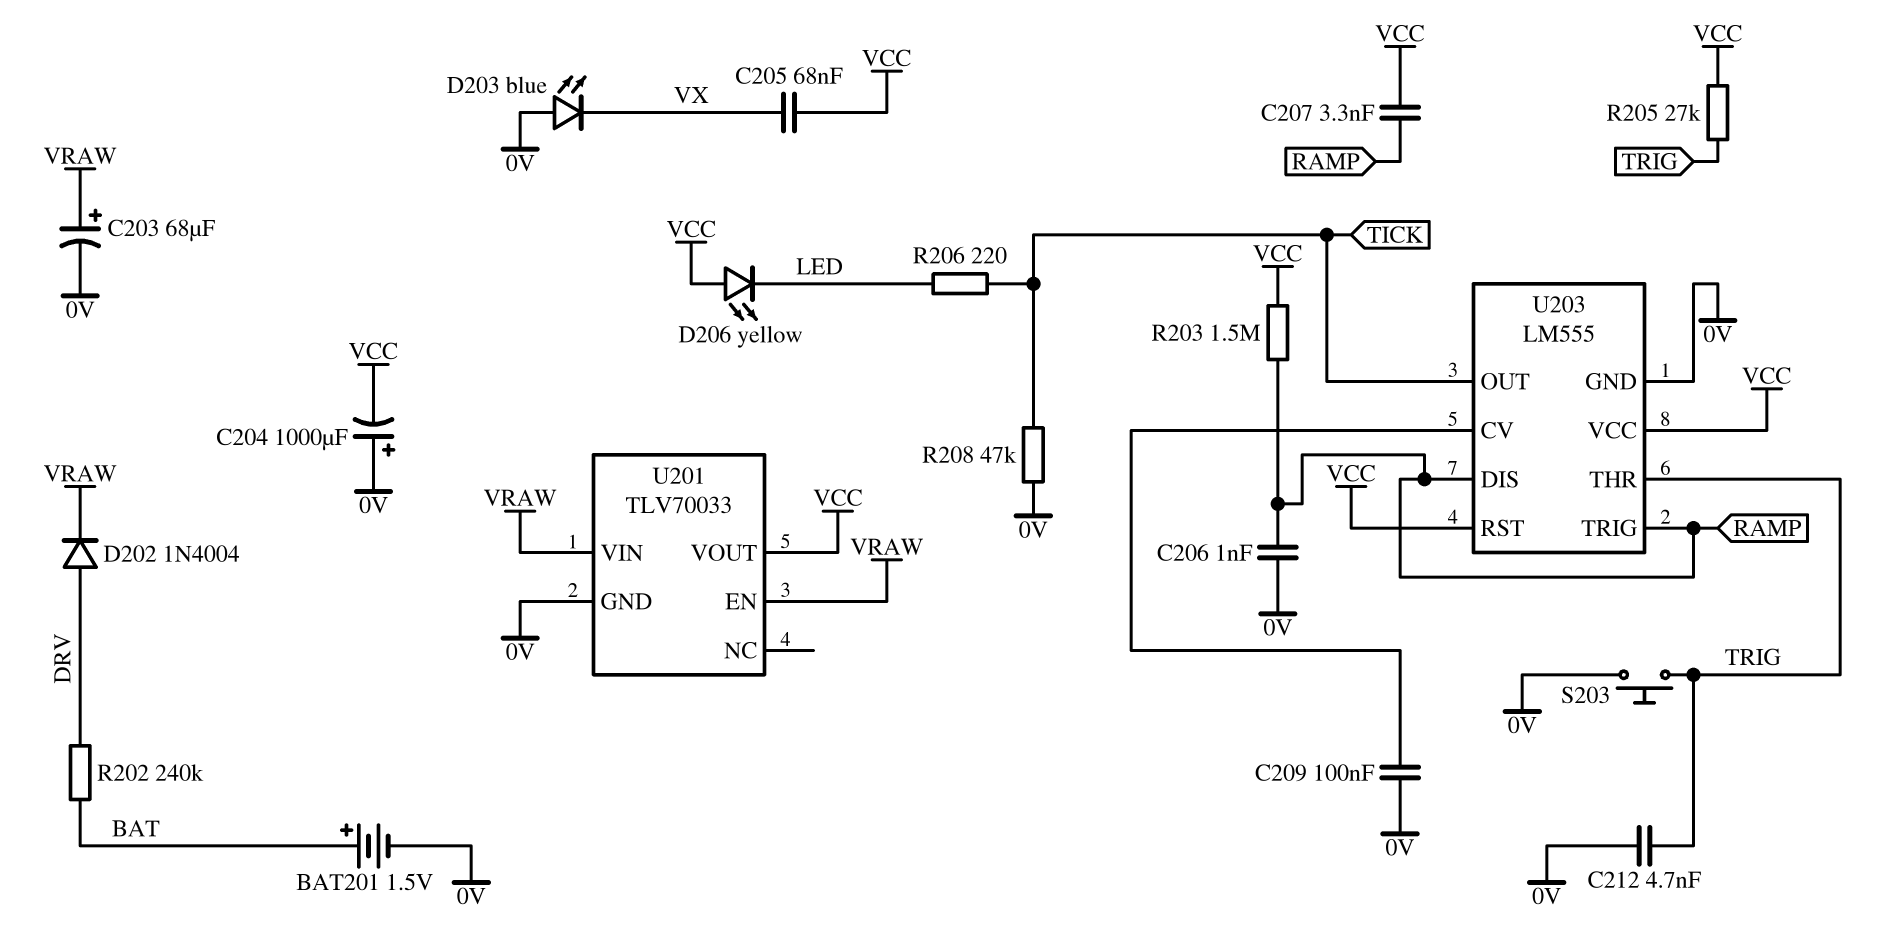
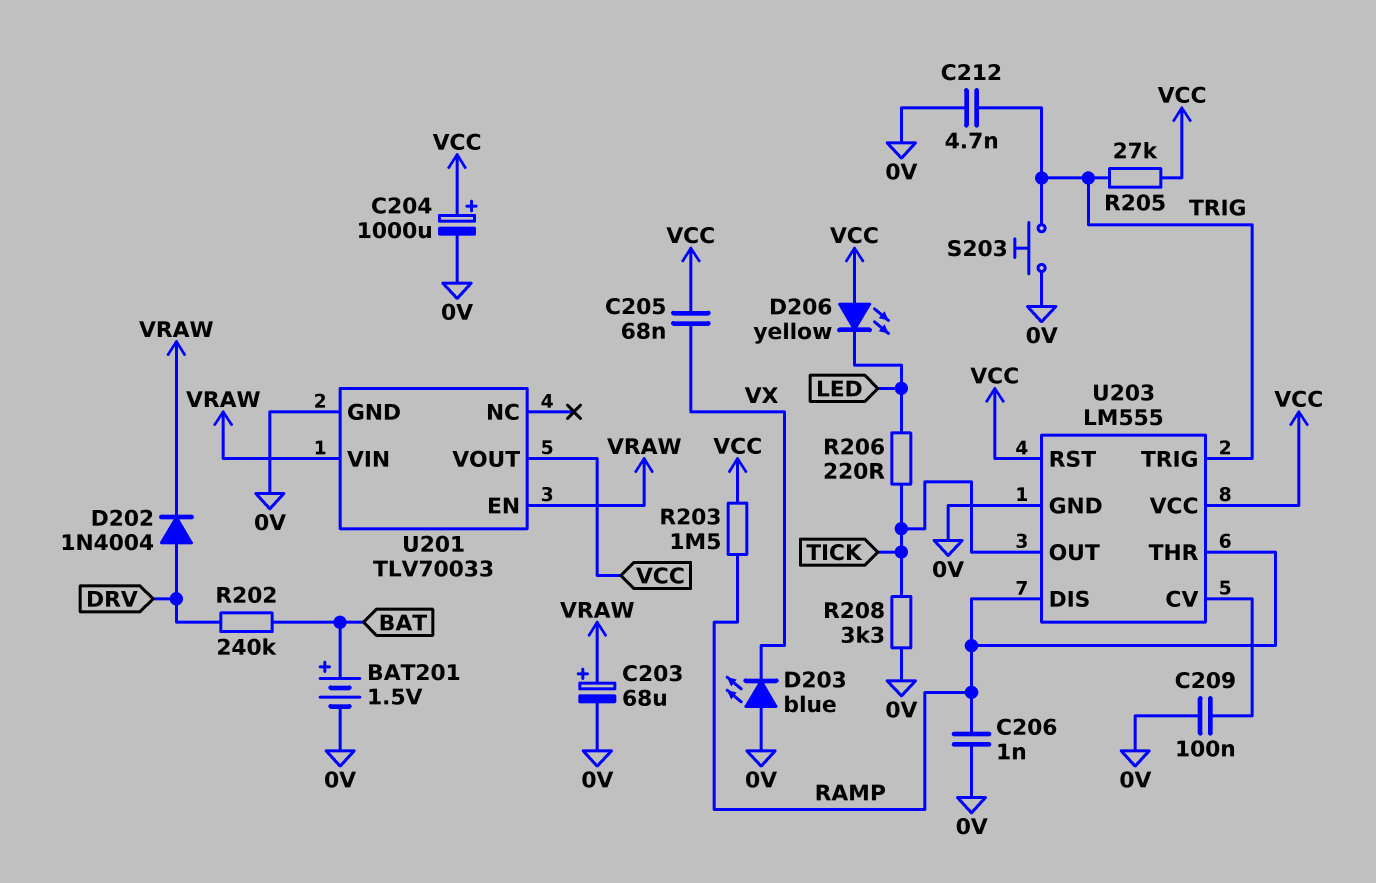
C204: 1000uF (plus 0V, minus VCC) -> 1000uF (plus VCC, minus 0V)
C207: 3.3nF (RAMP, VCC) -> none
R208: 47k (0V, TICK) -> 3.3k (0V, TICK)
U203 pin THR: TRIG -> RAMP
U203 pin TRIG: RAMP -> TRIG

